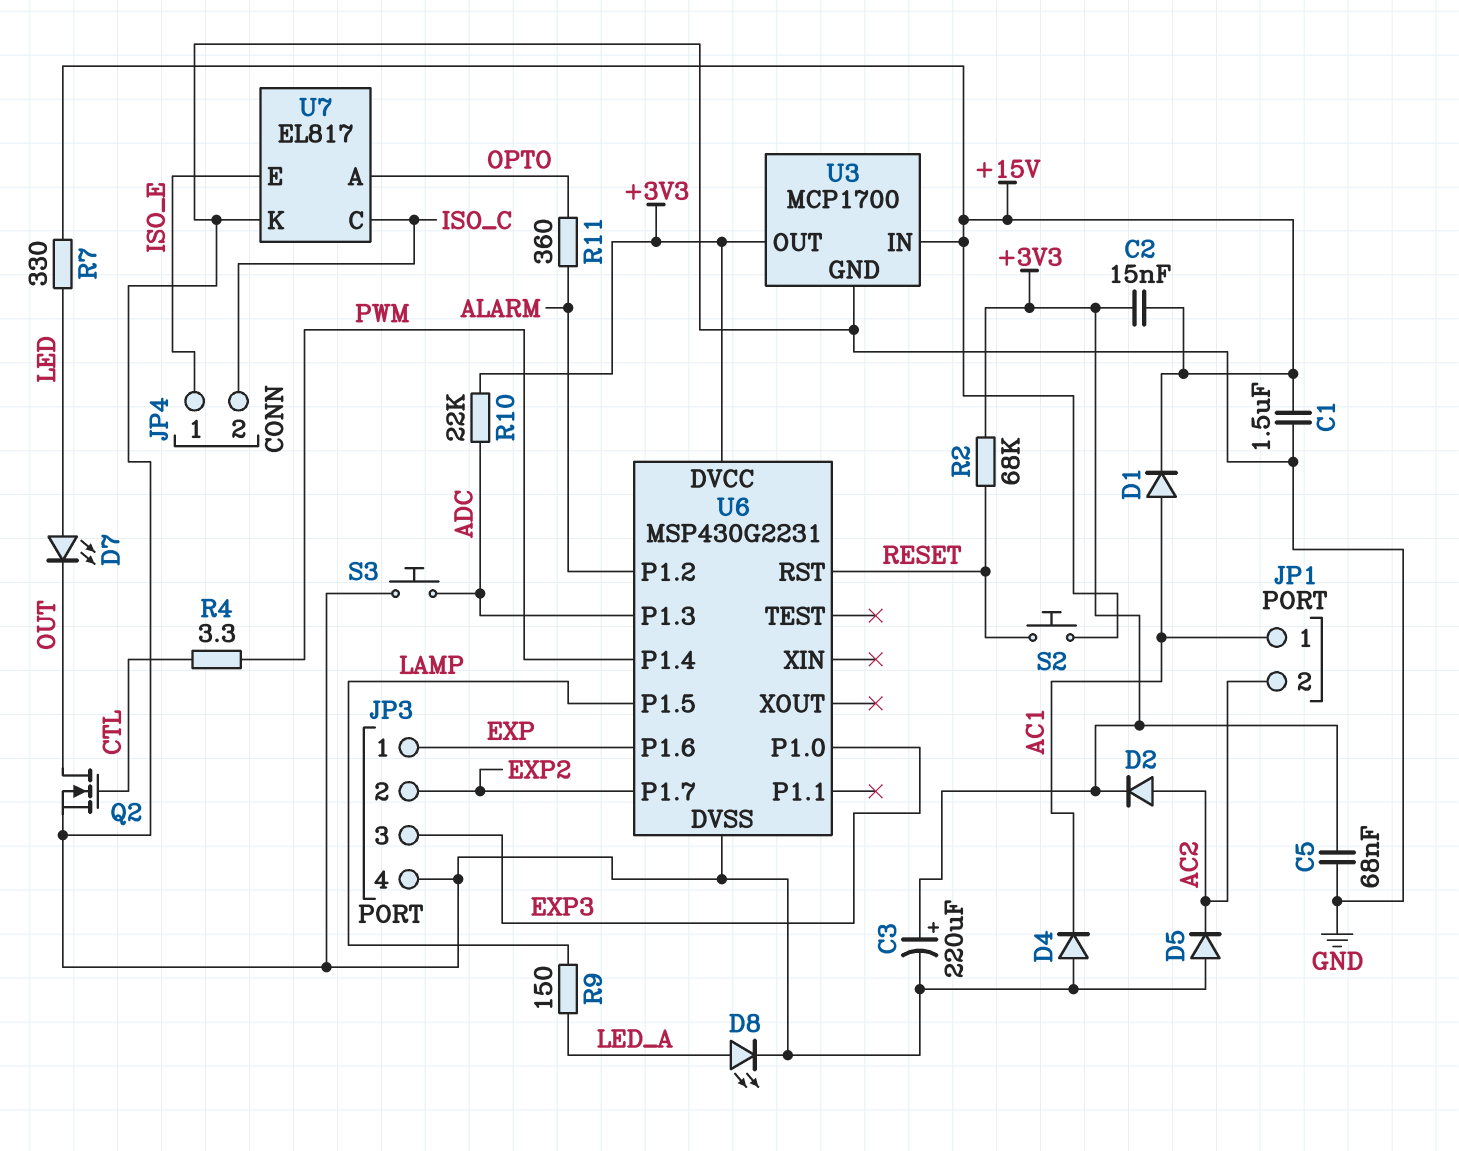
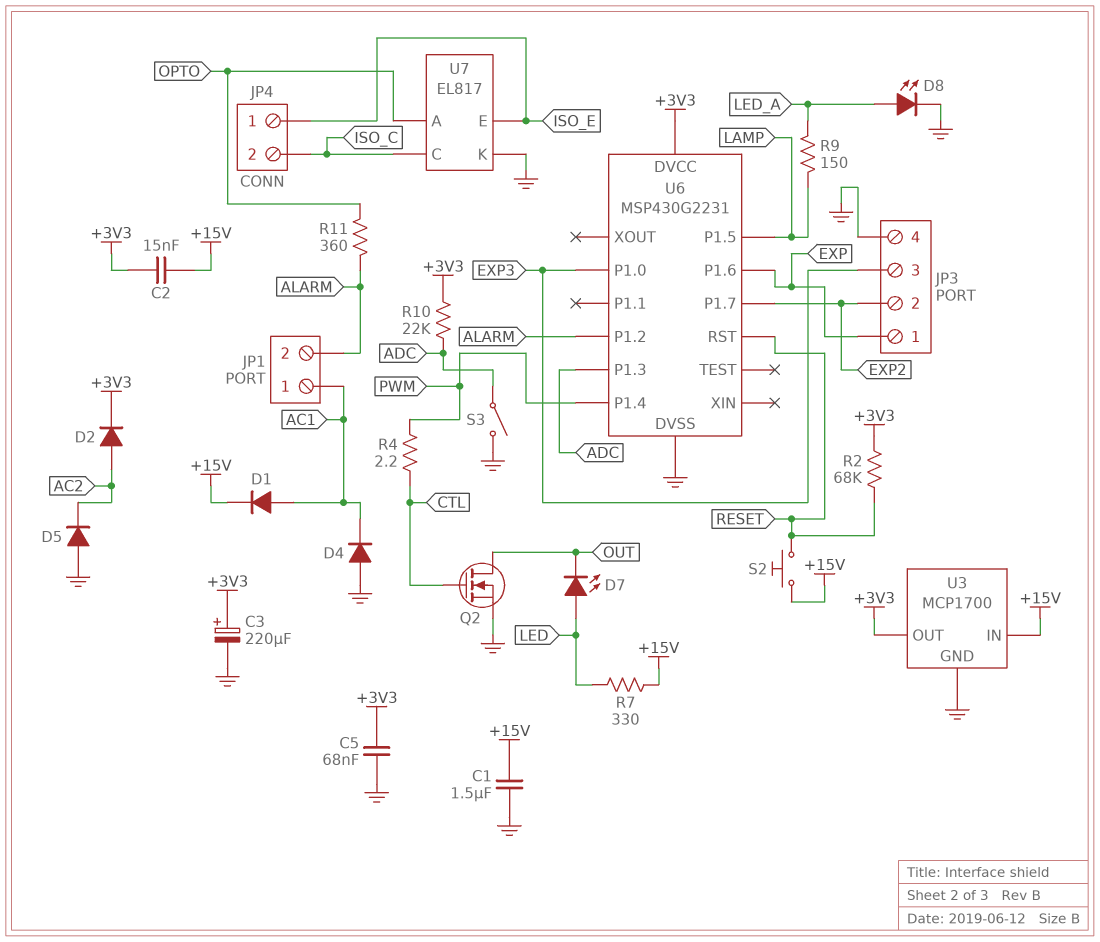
JP1 pin 2: AC2 -> ALARM
R4: 3.3 (CTL, PWM) -> 2.2 (CTL, PWM)
S3: button (ADC, GND) -> switch (ADC, GND)

